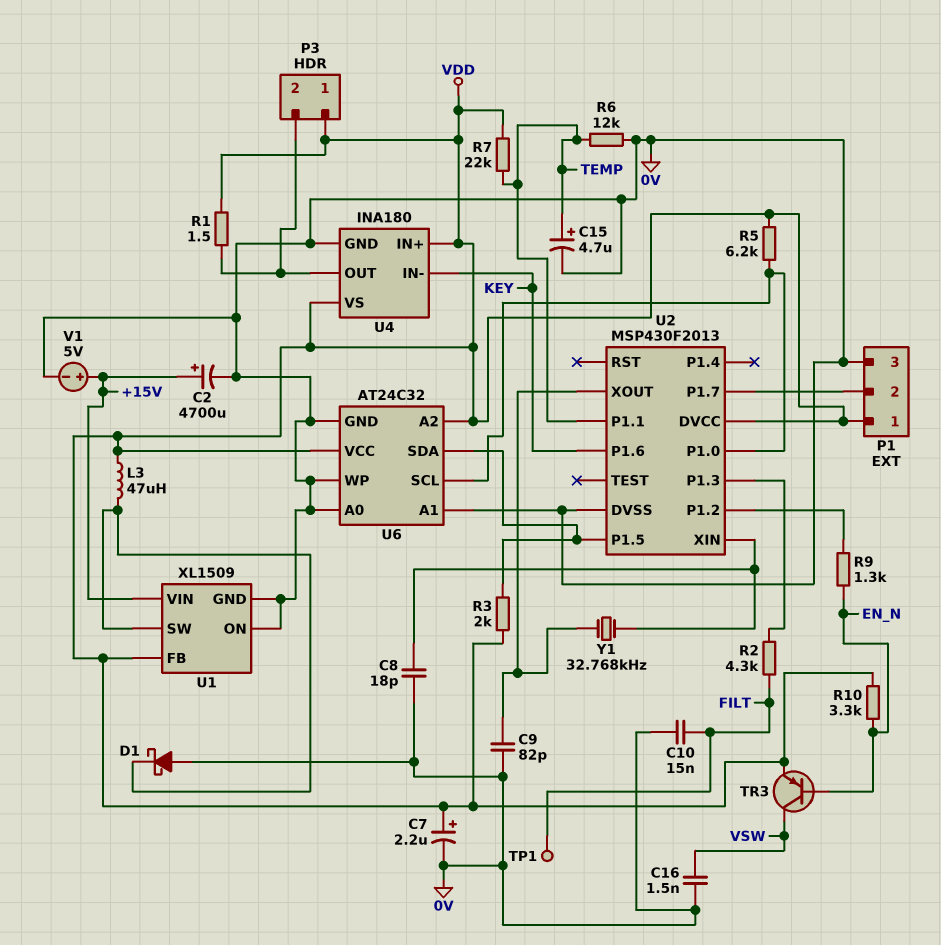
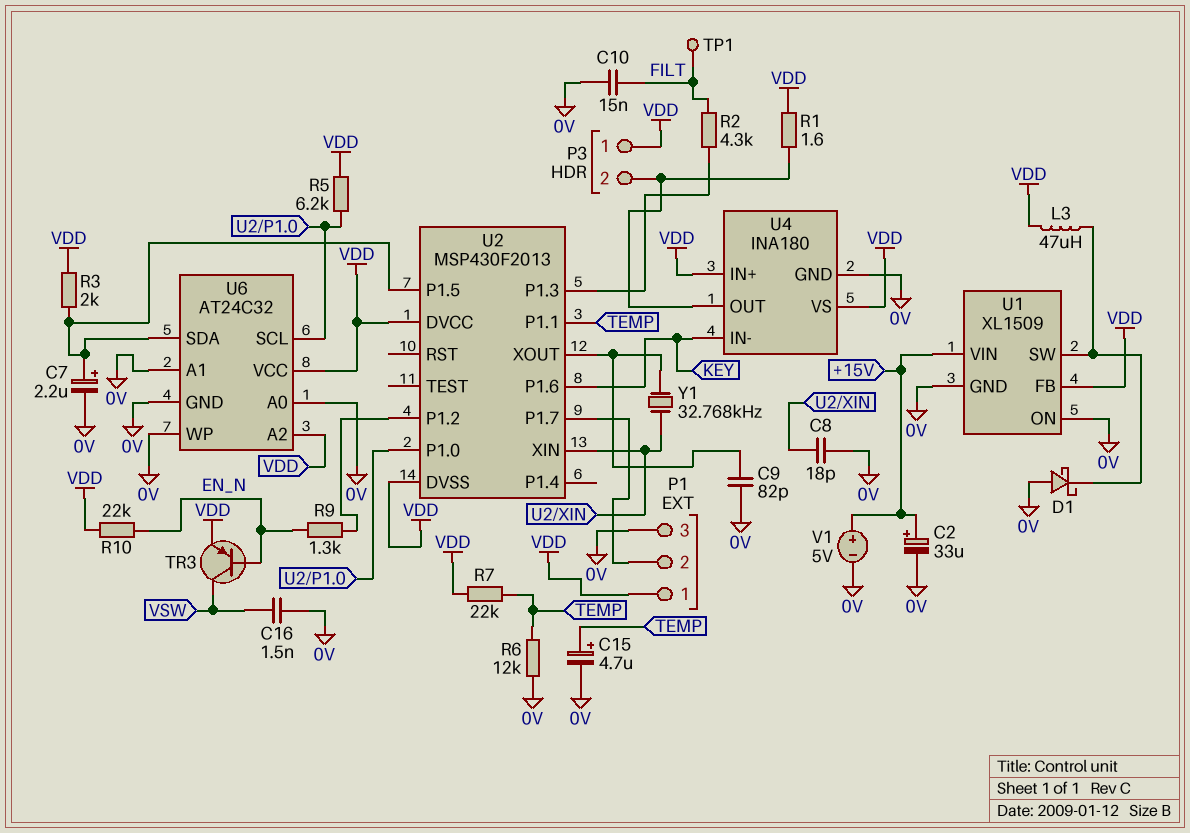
C2: 4700uF (plus +15V, minus 0V) -> 33uF (plus +15V, minus 0V)
C7: 2.2uF (plus VDD, minus 0V) -> 2.2uF (plus U2/P1.5, minus 0V)
R1: 1.5 (P3/2, VDD) -> 1.6 (P3/2, VDD)
R10: 3.3k (EN_N, VDD) -> 22k (EN_N, VDD)
U2 pin DVSS: 0V -> VDD

